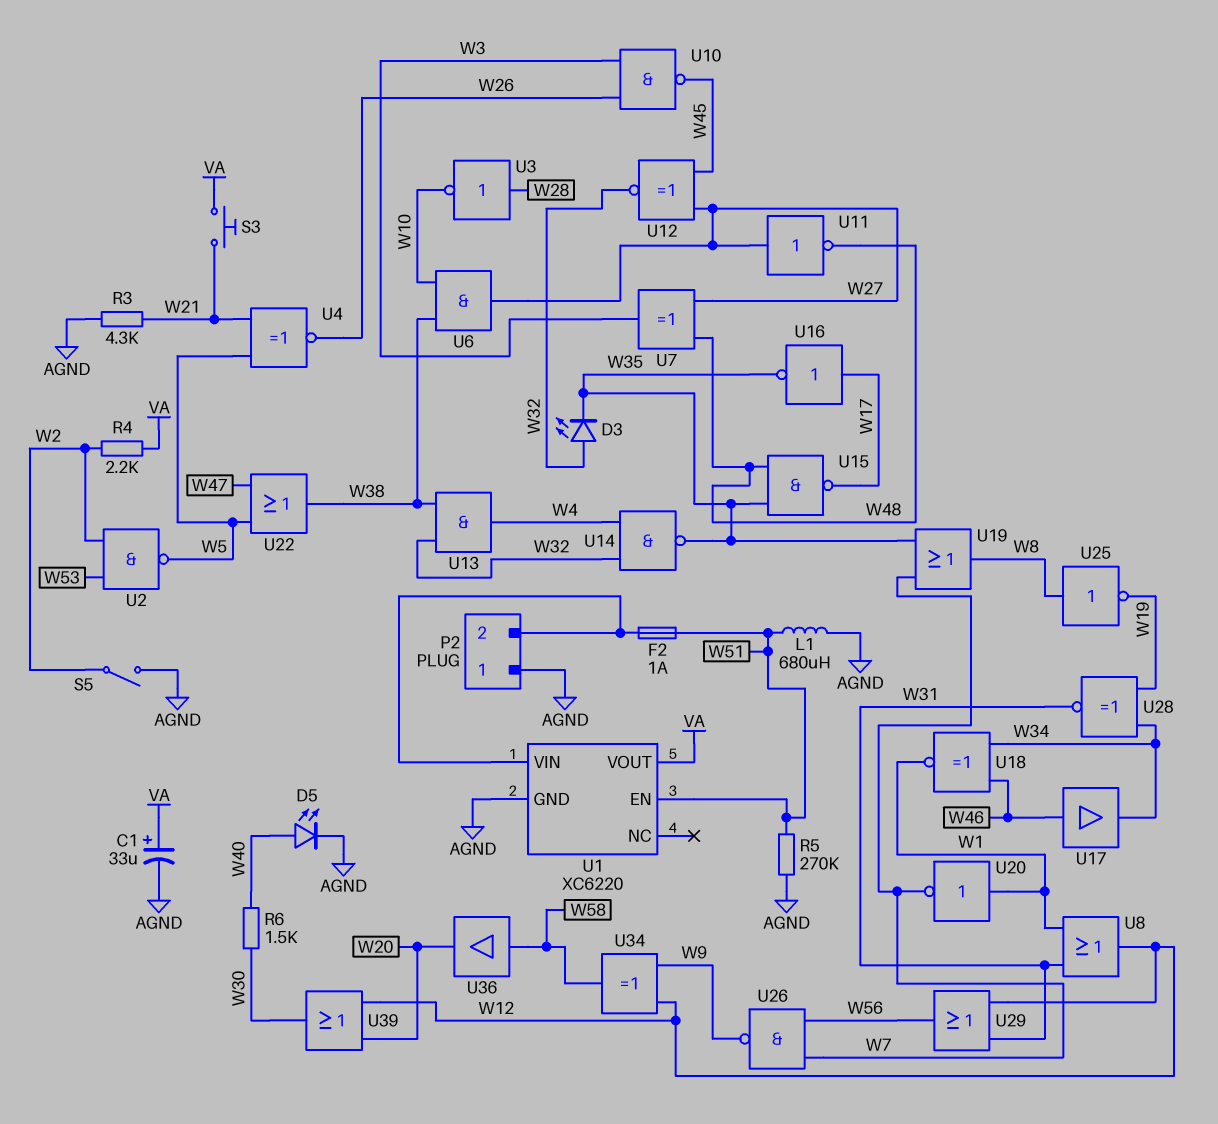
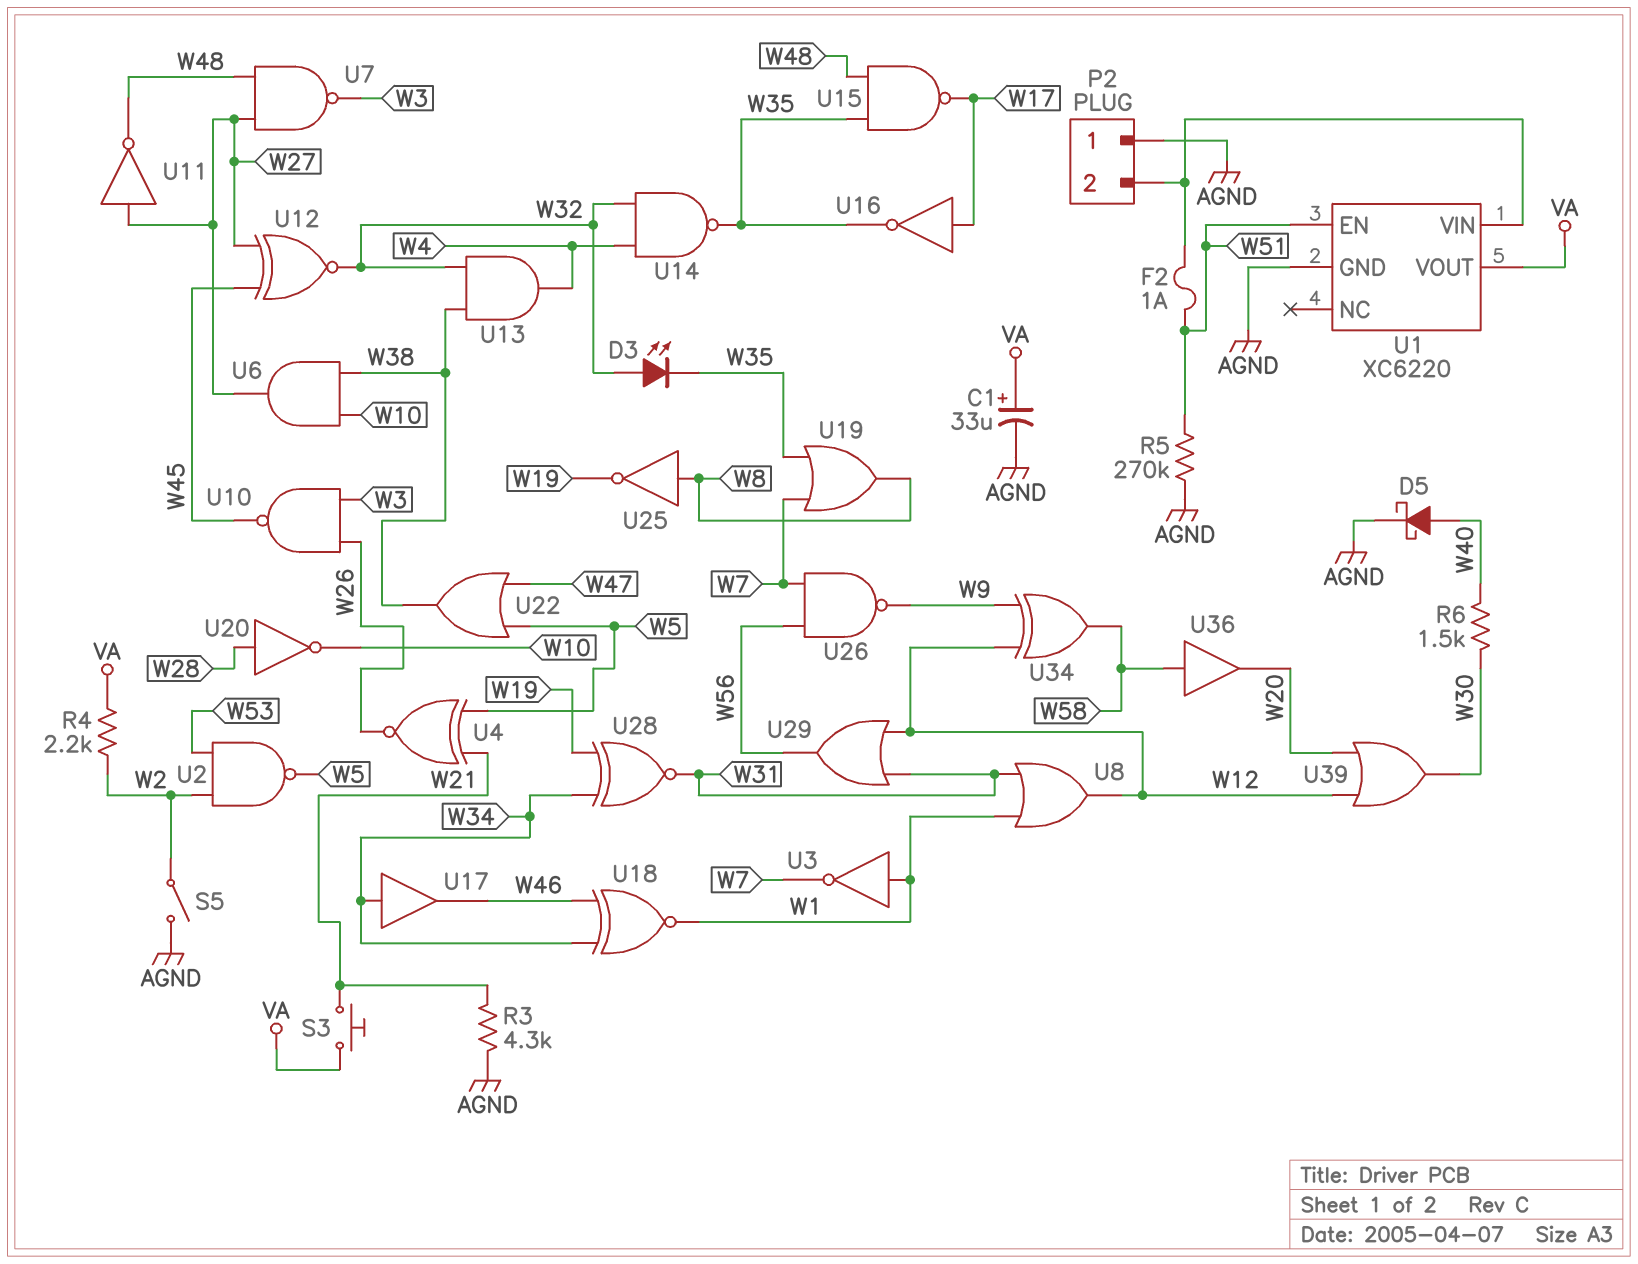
D5: LED (A W40, K AGND) -> schottky (A W40, K AGND)
L1: 680uH (AGND, W51) -> none
U3: NOT (in W28, out W10) -> NOT (in W1, out W7)
U7: XOR (in W27, in W48, out W3) -> NAND (in W27, in W48, out W3)
U17: buffer (in W46, out W34) -> buffer (in W34, out W46)
U20: NOT (in W1, out W7) -> NOT (in W28, out W10)

